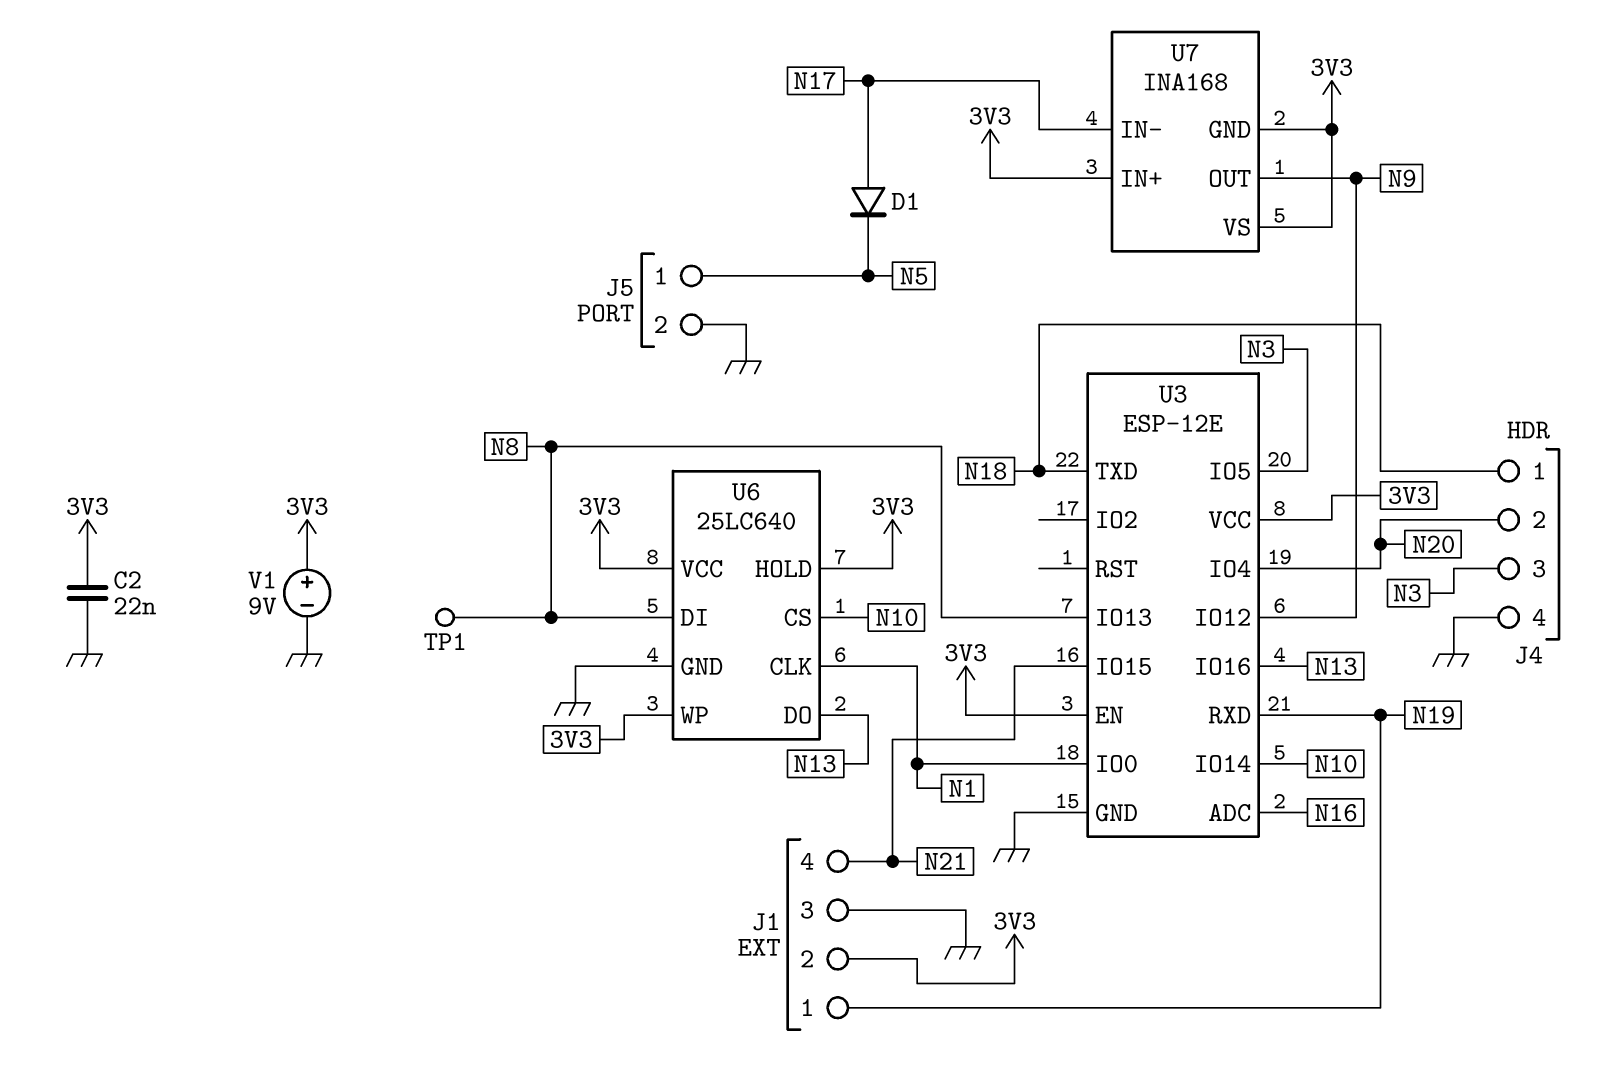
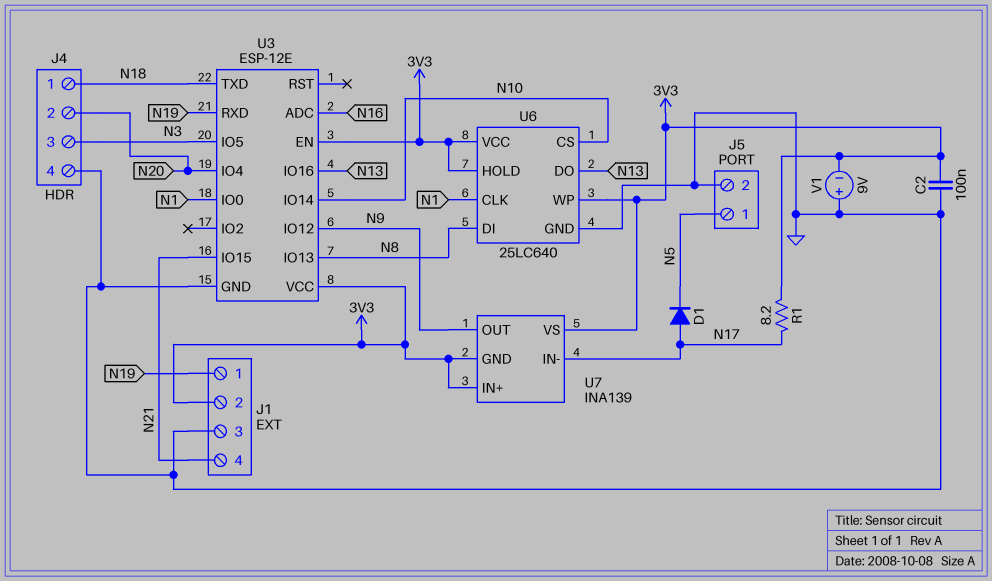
C2: 22nF (3V3, GND) -> 100nF (3V3, GND)
R1: none -> 8.2 (3V3, N17)
TP1: test point (N8) -> none
U7: INA168 -> INA139
V1: 9V (plus 3V3, minus GND) -> 9V (plus GND, minus 3V3)

